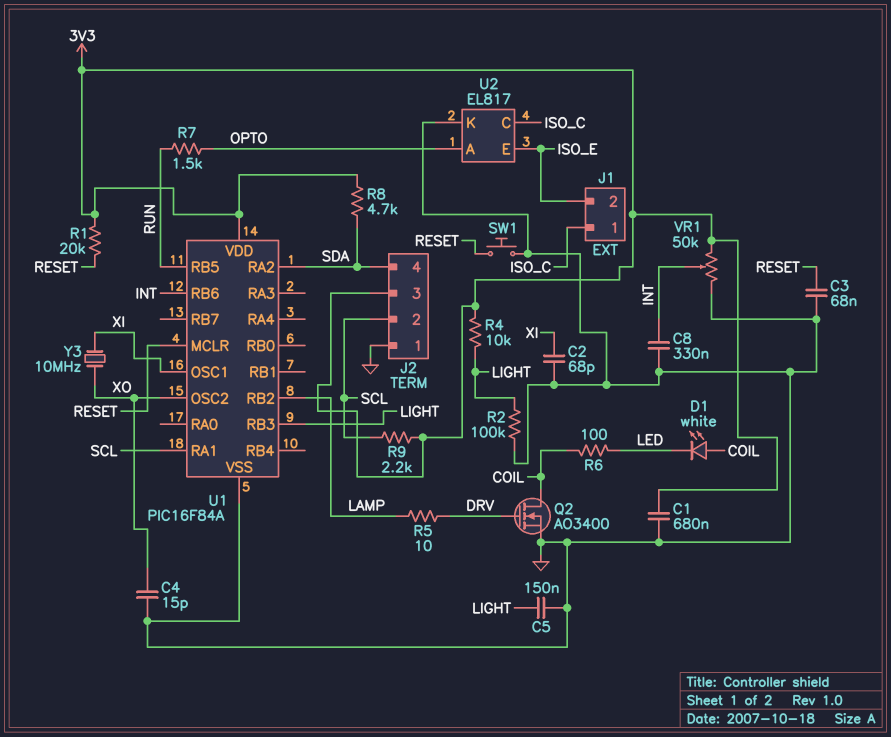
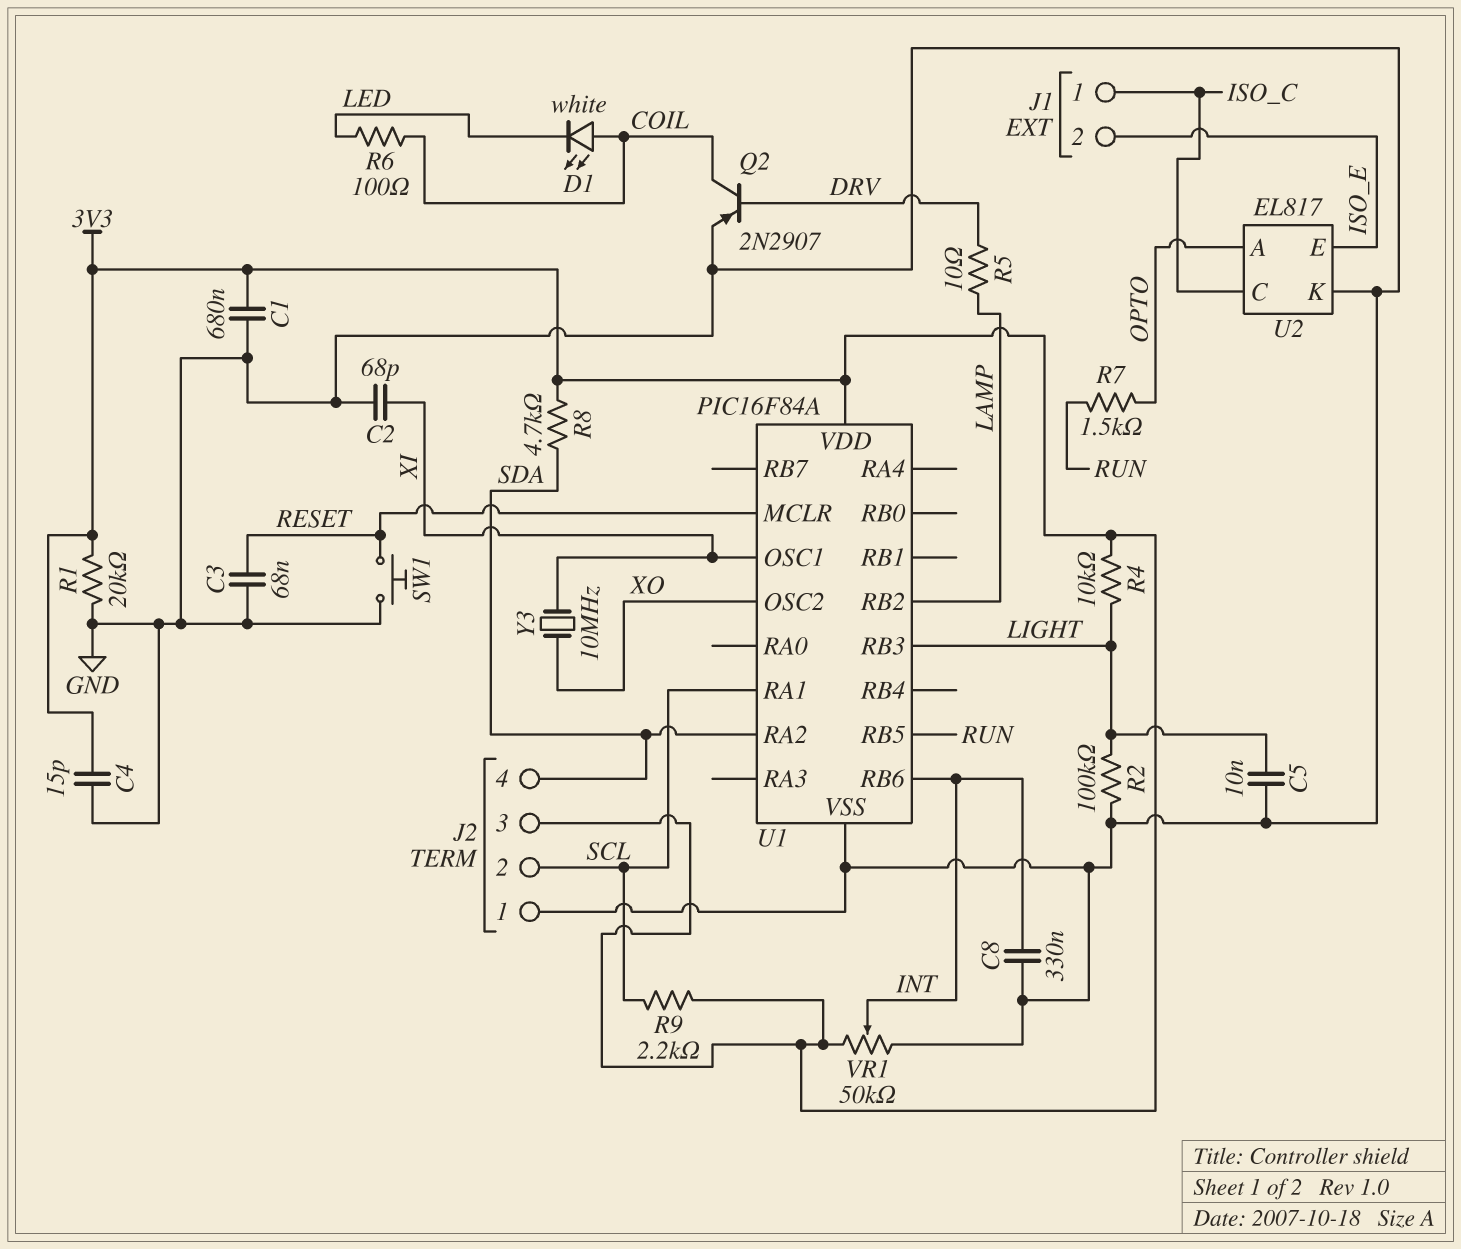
C4: 15pF (GND, XO) -> 15pF (3V3, GND)
C5: 150nF (GND, LIGHT) -> 10nF (GND, LIGHT)
Q2: NMOS AO3400 (G DRV, D COIL, S GND) -> PNP 2N2907 (B DRV, C COIL, E GND)
R1: 20k (3V3, RESET) -> 20k (3V3, GND)

